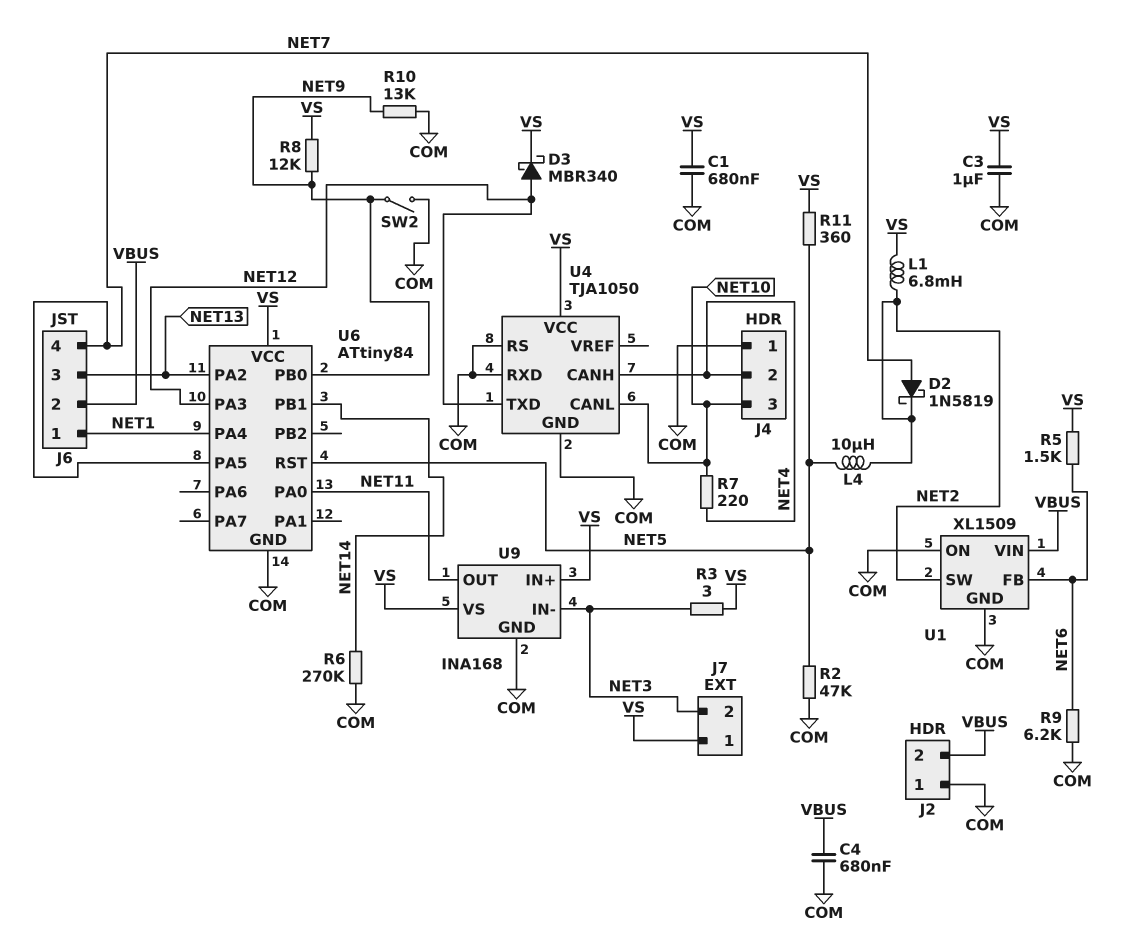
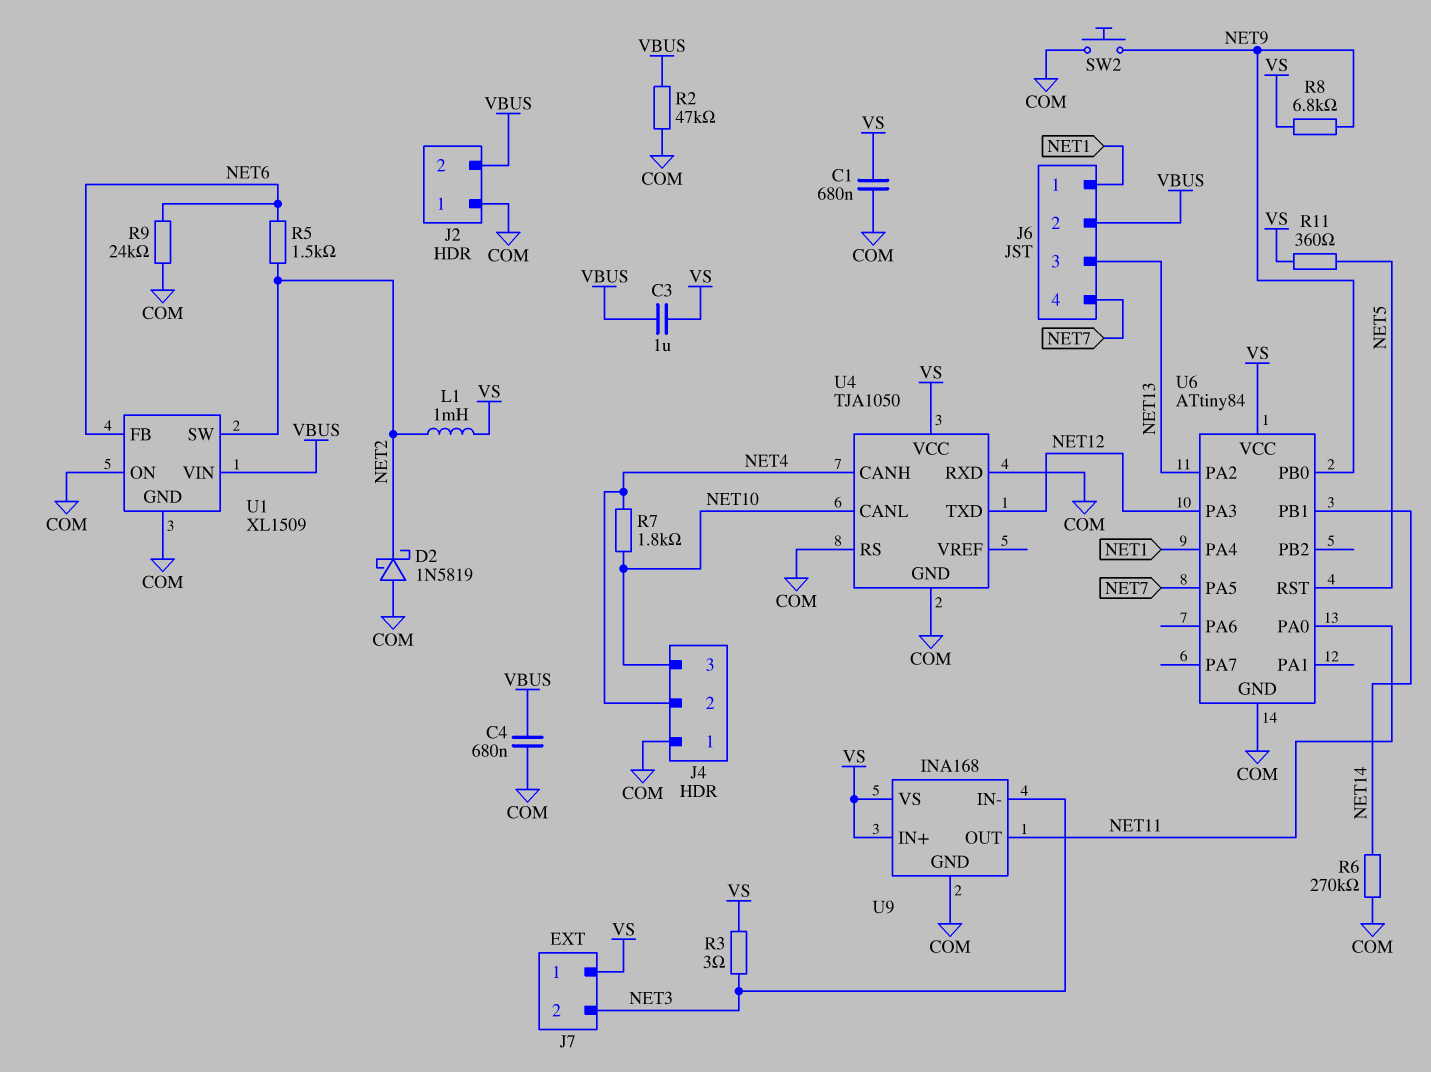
C3: 1uF (COM, VS) -> 1uF (VBUS, VS)
D2: schottky 1N5819 (A NET7, K NET2) -> schottky 1N5819 (A COM, K NET2)
D3: schottky MBR340 (A NET12, K VS) -> none
L1: 6.8mH (NET2, VS) -> 1mH (NET2, VS)
L4: 10uH (NET2, NET5) -> none
R2: 47k (COM, NET5) -> 47k (COM, VBUS)
R5: 1.5k (NET6, VS) -> 1.5k (NET2, NET6)
R7: 220 (NET4, NET10) -> 1.8k (NET4, NET10)
R8: 12k (NET9, VS) -> 6.8k (NET9, VS)
R9: 6.2k (COM, NET6) -> 24k (COM, NET6)
R10: 13k (COM, NET9) -> none
SW2: switch (COM, NET9) -> button (COM, NET9)

